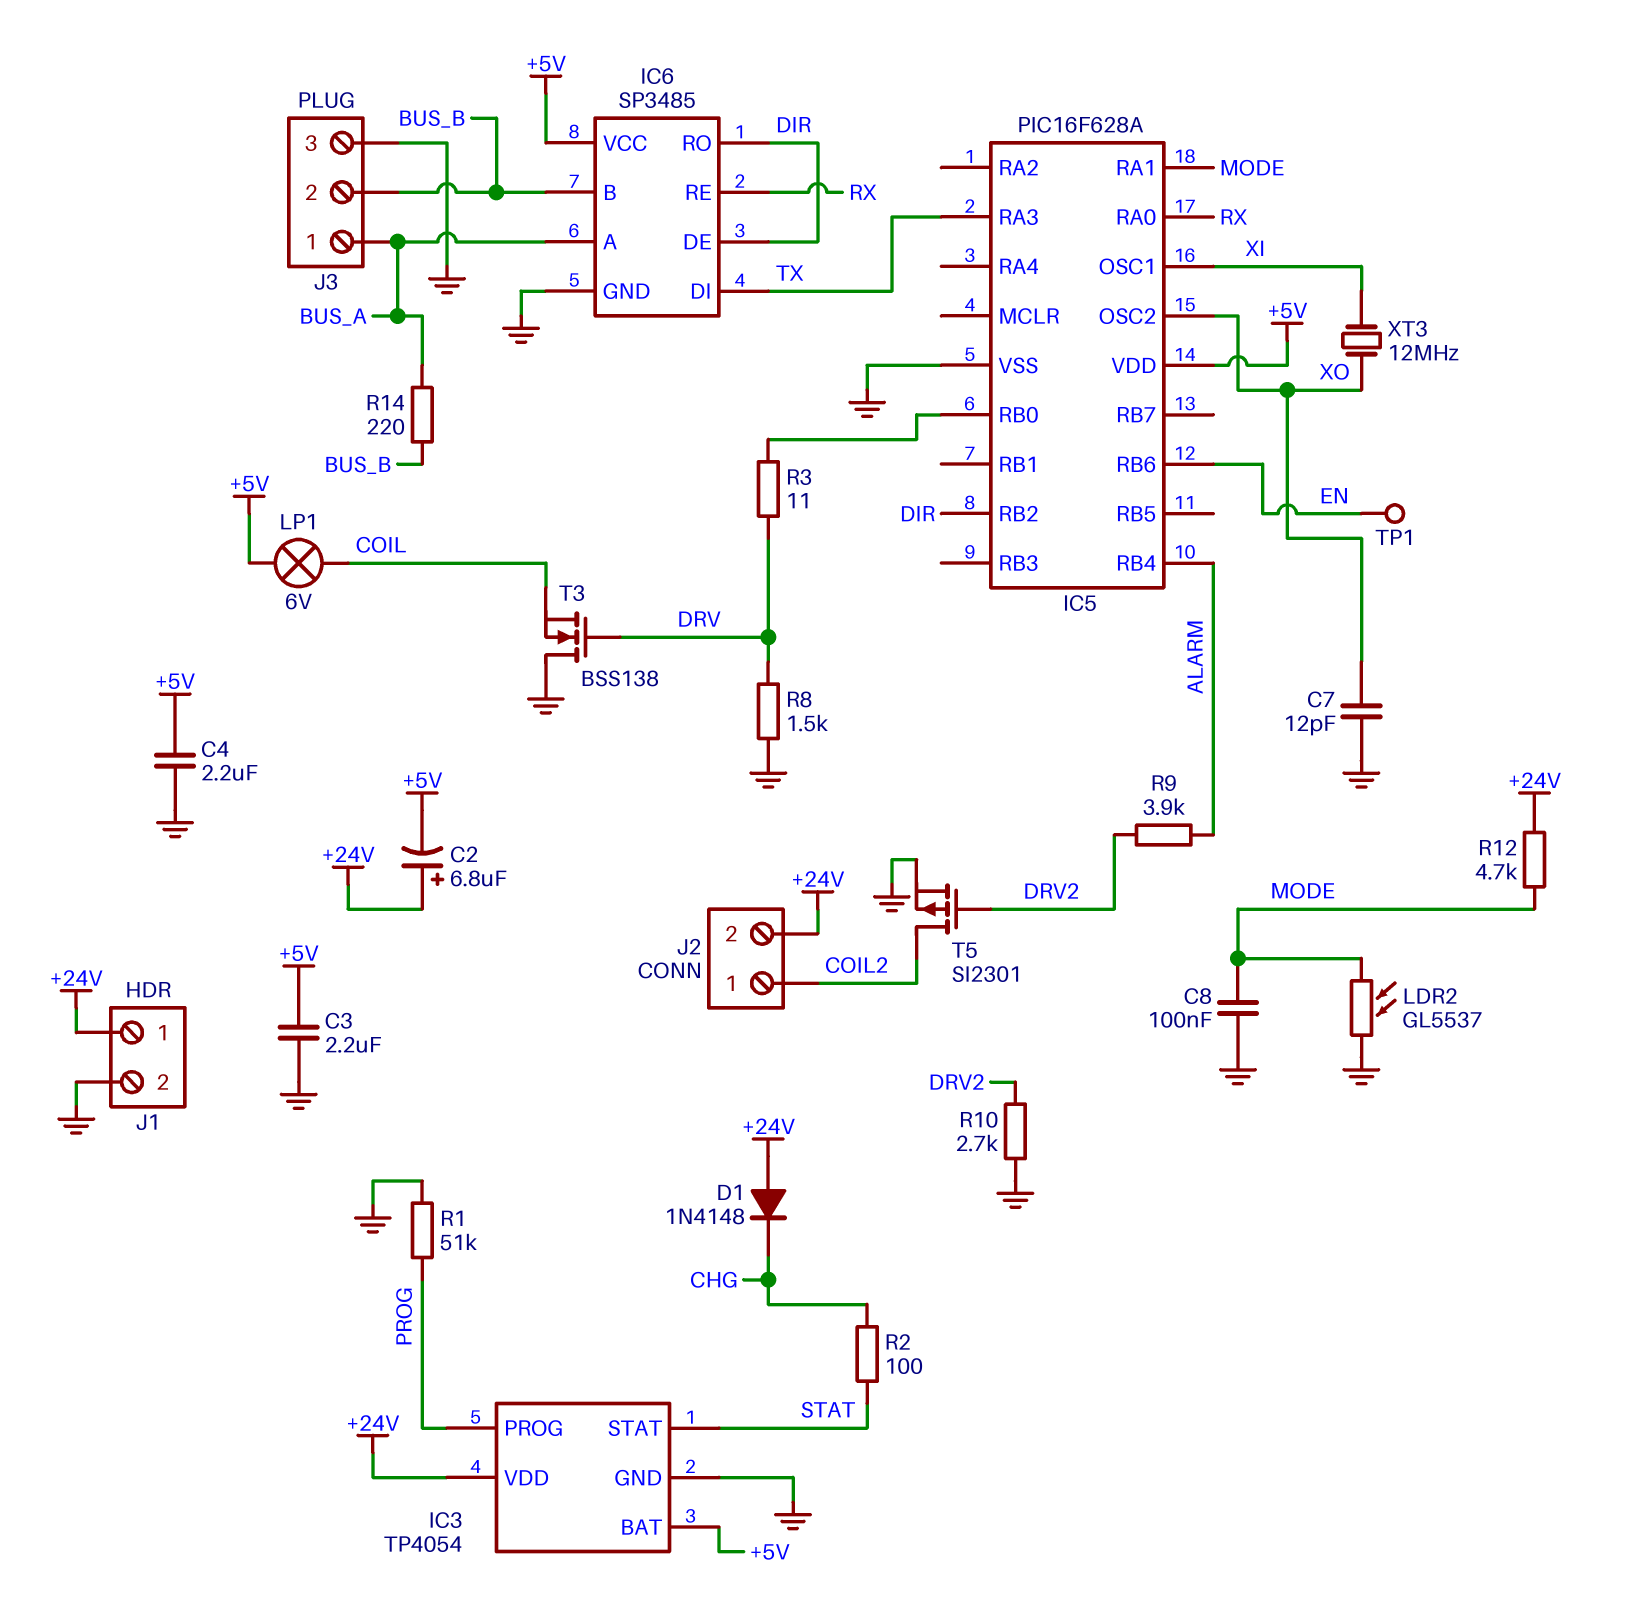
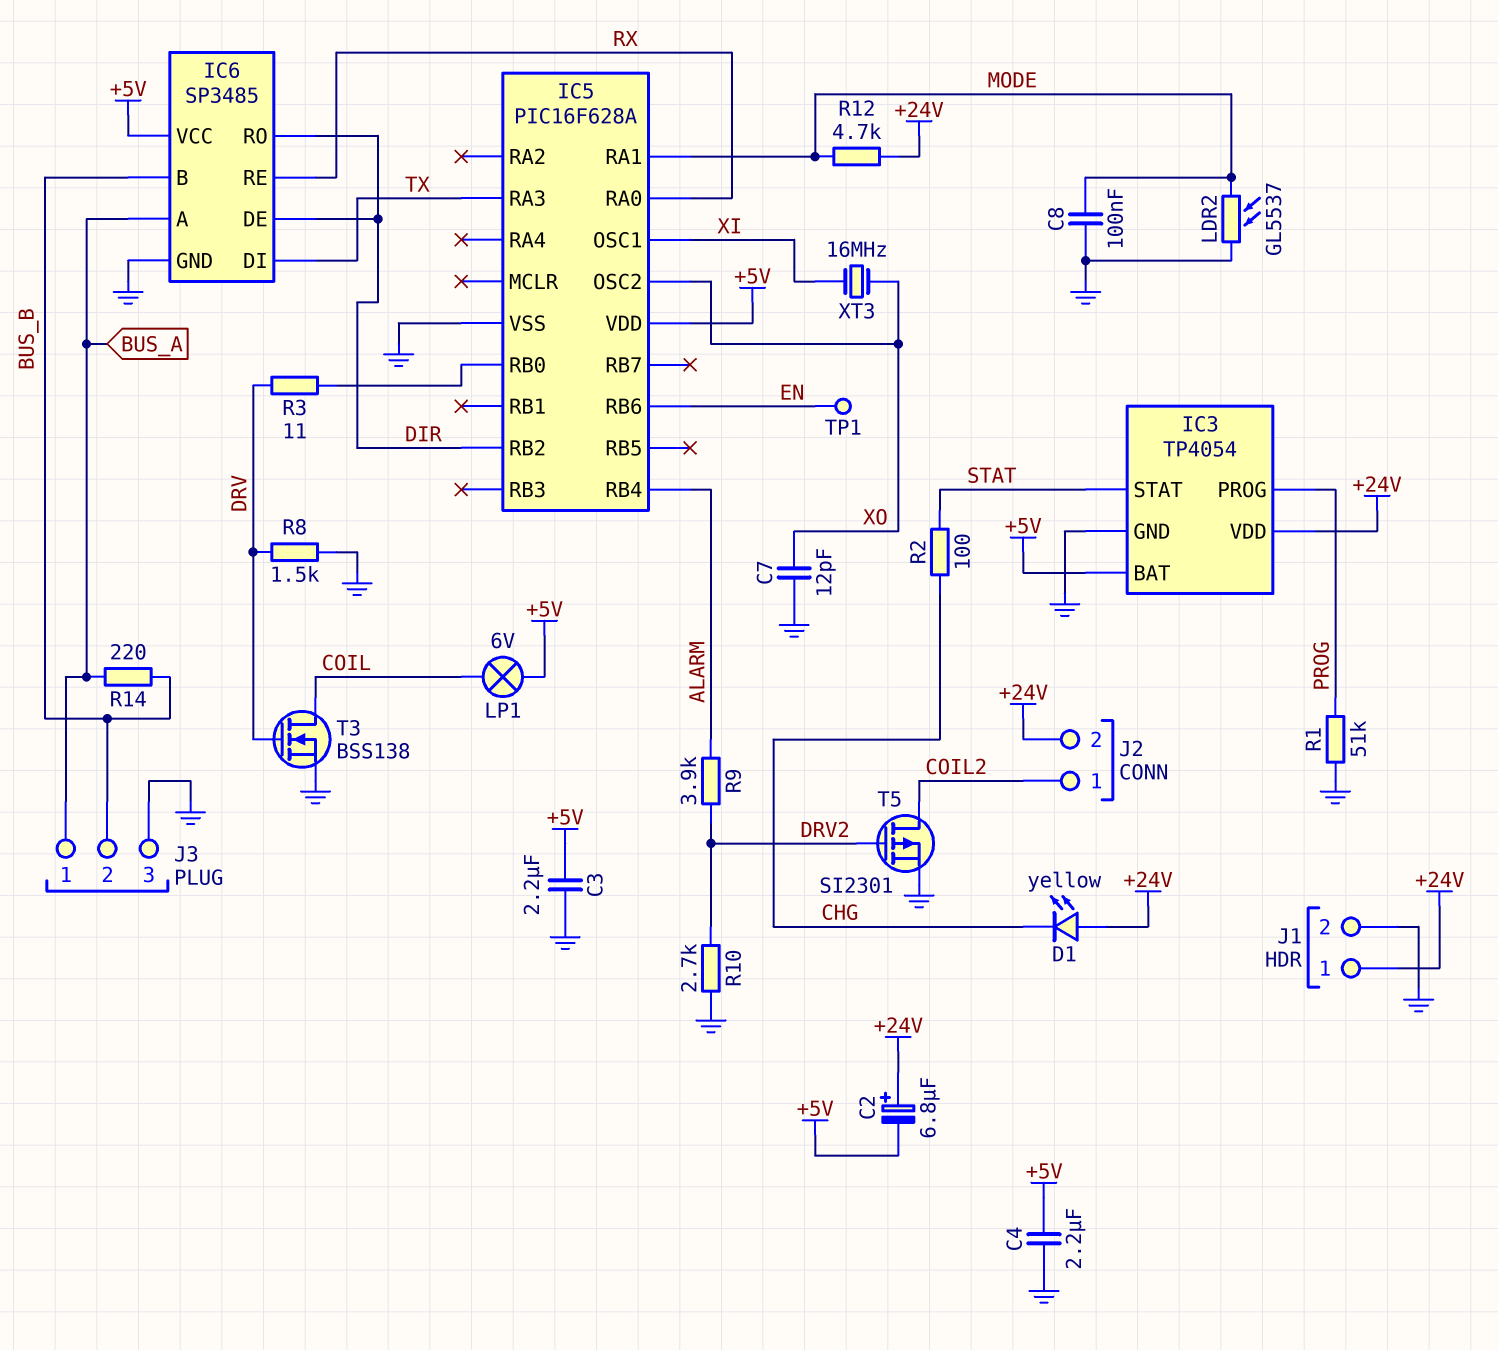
D1: diode 1N4148 (A +24V, K CHG) -> LED yellow (A +24V, K CHG)
T3: NMOS BSS138 (G DRV, D GND, S COIL) -> NMOS BSS138 (G DRV, D COIL, S GND)
XT3: 12MHz (XI, XO) -> 16MHz (XI, XO)

